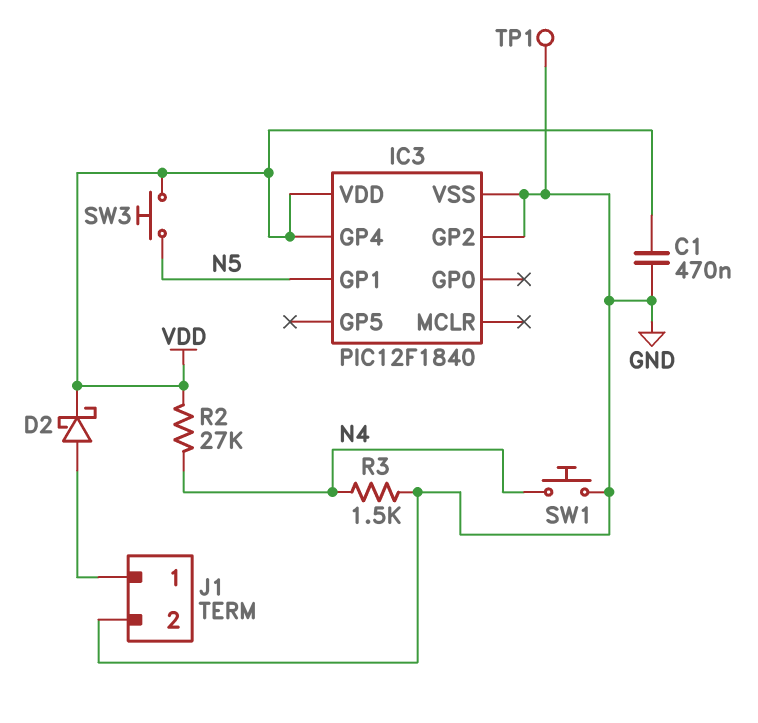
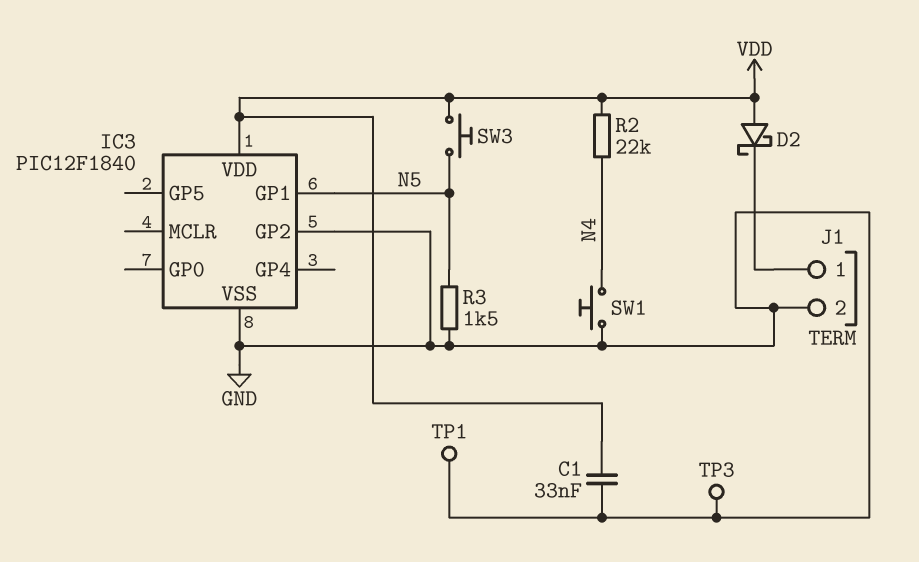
C1: 470nF (GND, VDD) -> 33nF (GND, VDD)
D2: schottky (A J1/1, K VDD) -> schottky (A VDD, K J1/1)
IC3 pin GP4: VDD -> none
R2: 27k (N4, VDD) -> 22k (N4, VDD)
R3: 1.5k (GND, N4) -> 1.5k (GND, N5)
TP3: none -> test point (GND)

